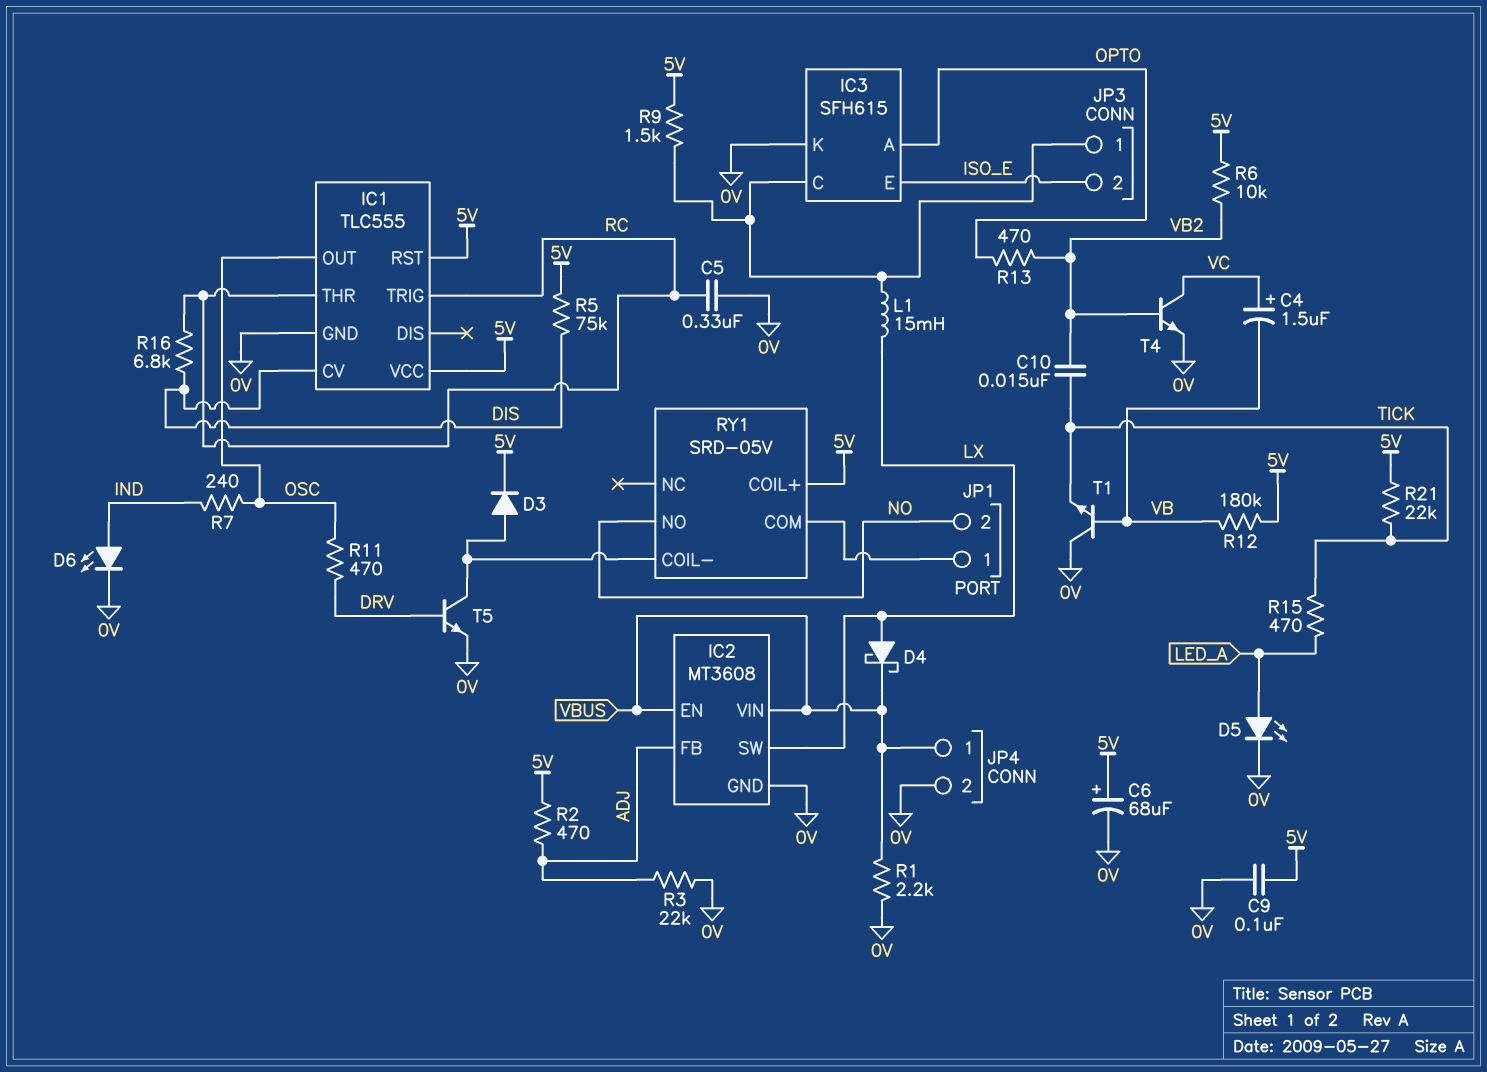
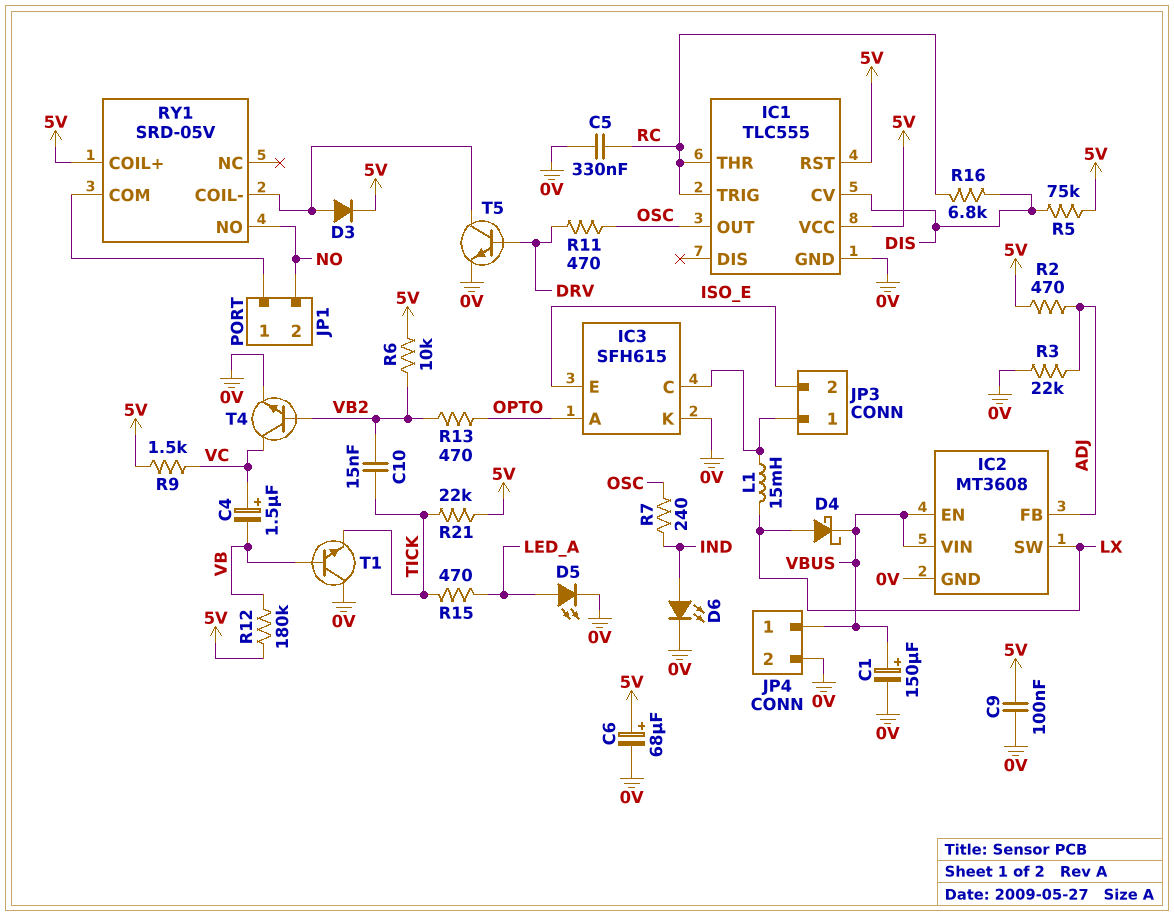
C1: none -> 150uF (plus VBUS, minus 0V)
R1: 2.2k (0V, VBUS) -> none
R9: 1.5k (5V, IC3/C) -> 1.5k (5V, VC)

